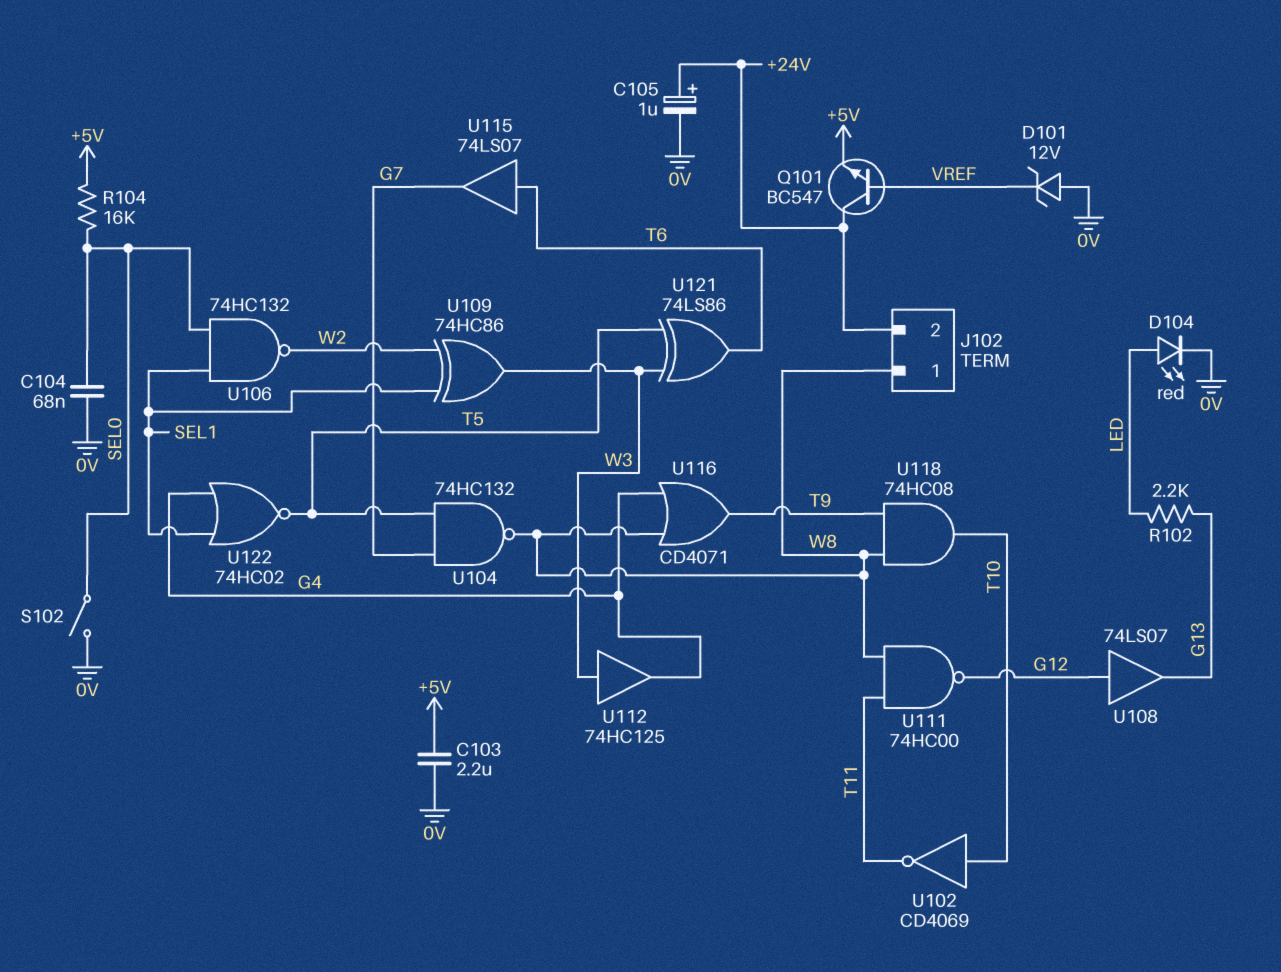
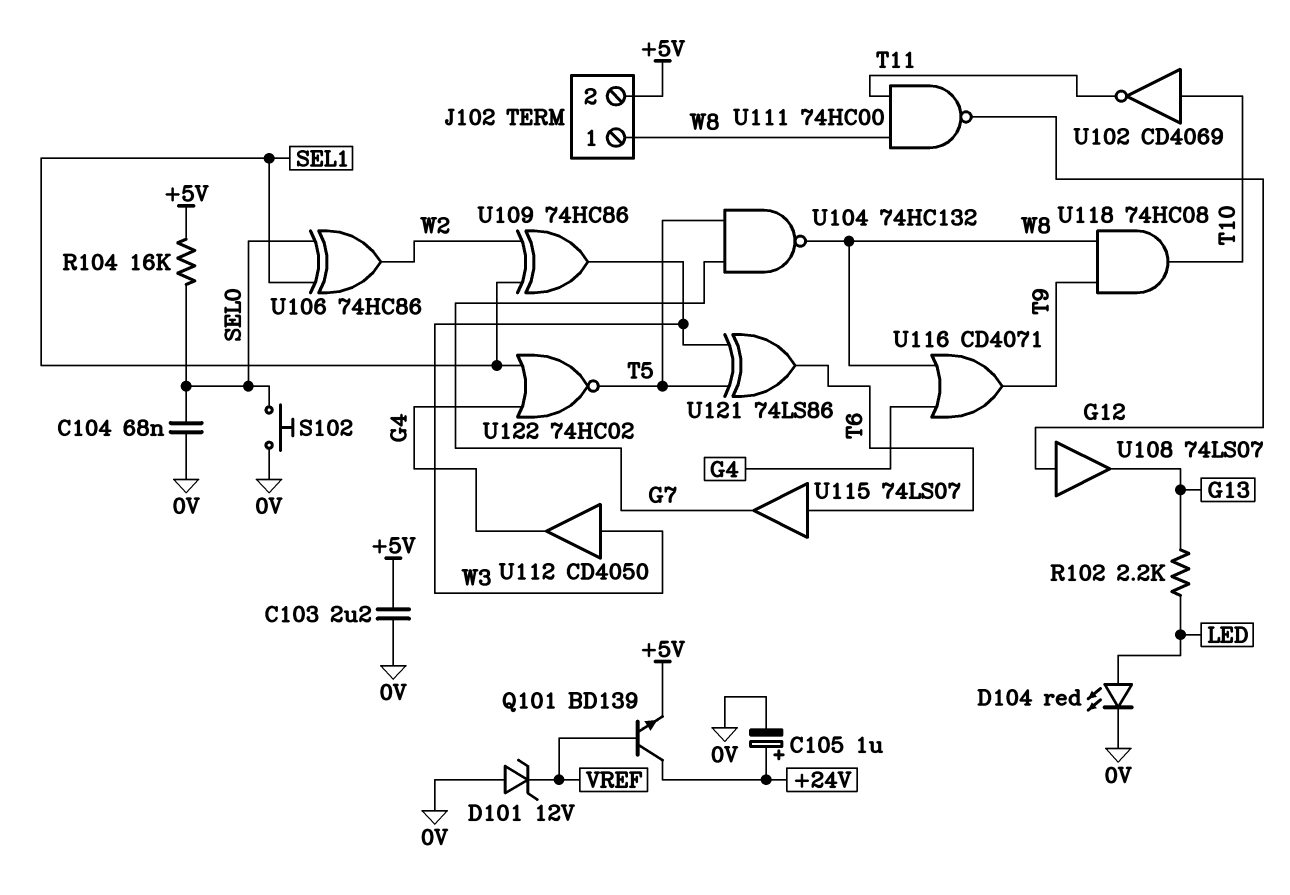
J102 pin 2: +24V -> +5V
Q101: NPN BC547 (B VREF, C +24V, E +5V) -> NPN BD139 (B VREF, C +24V, E +5V)
S102: switch (0V, SEL0) -> button (0V, SEL0)
U106: NAND 74HC132 (in SEL0, in SEL1, out W2) -> XOR 74HC86 (in SEL0, in SEL1, out W2)
U112: buffer 74HC125 (in W3, out G4) -> buffer CD4050 (in W3, out G4)

